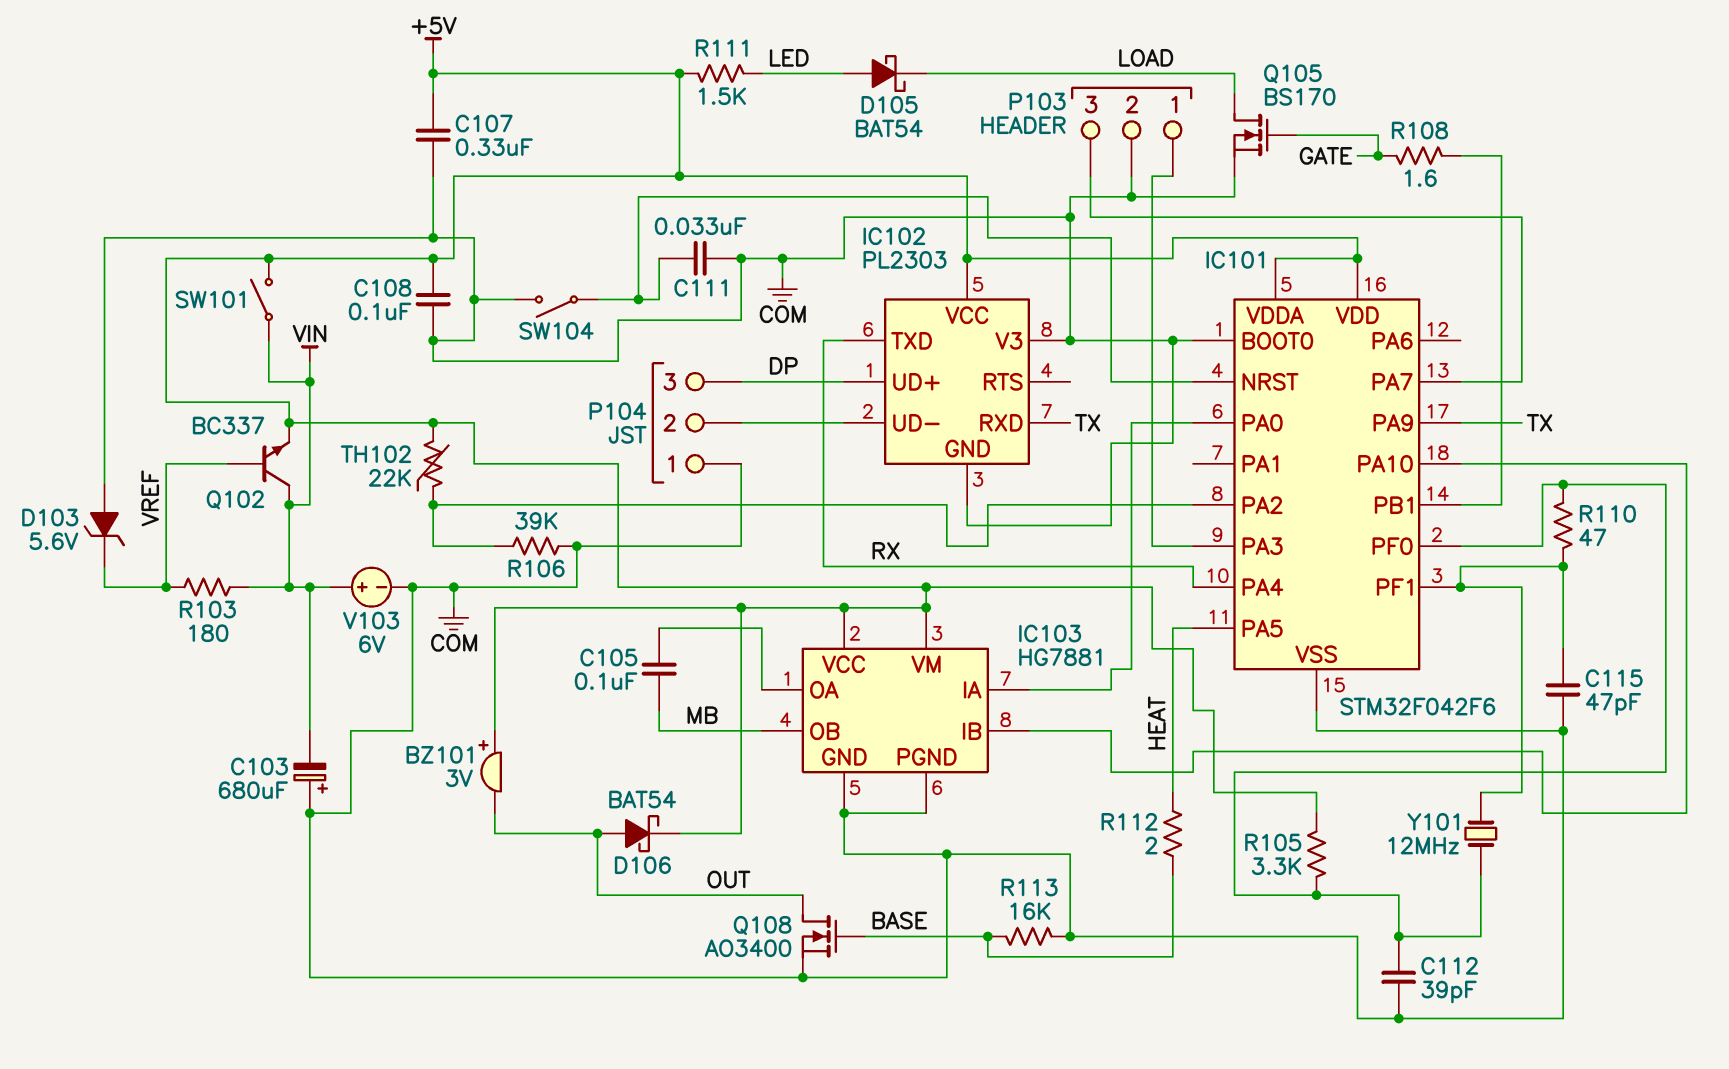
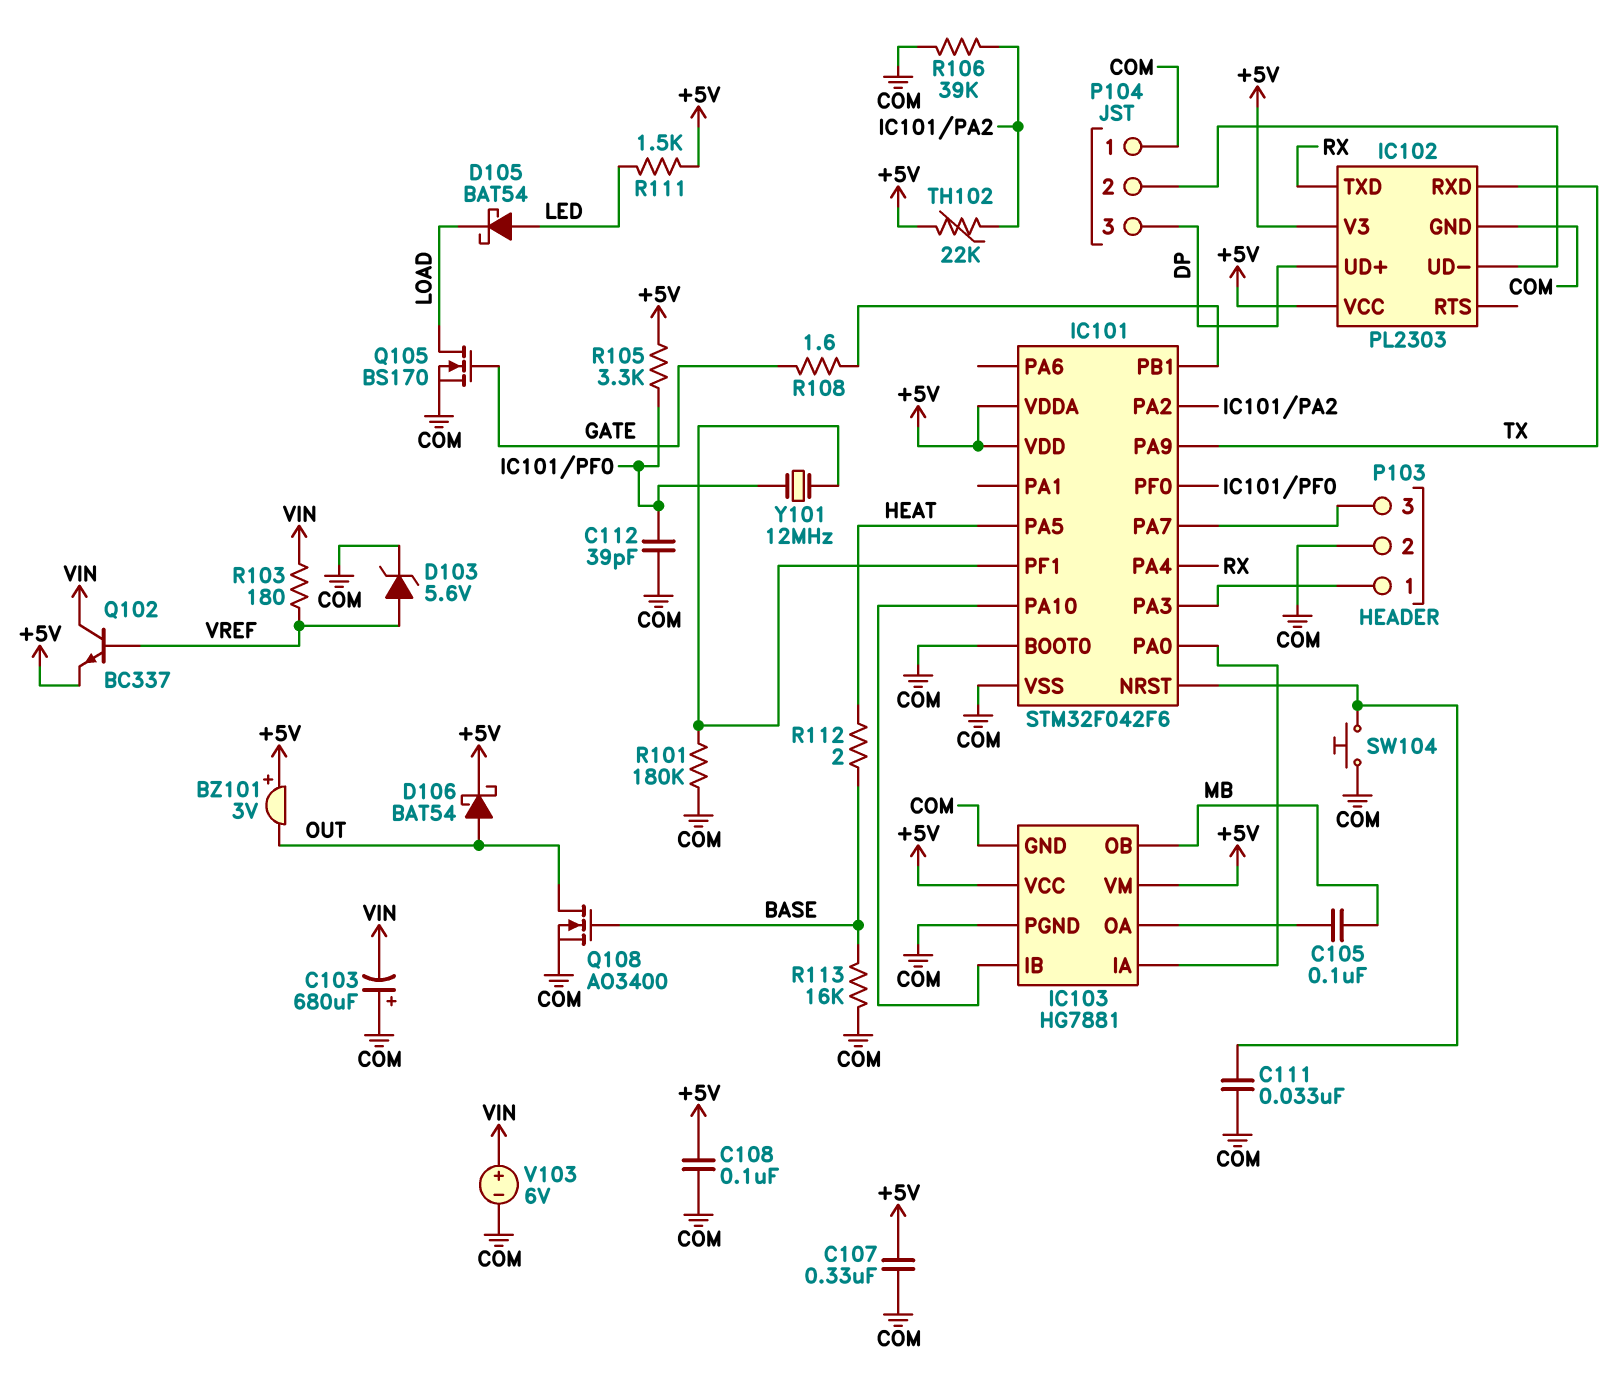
C115: 47pF (COM, IC101/PF1) -> none
D103: zener 5.6V (A COM, K VREF) -> zener 5.6V (A VREF, K COM)
IC102 pin V3: COM -> +5V
R101: none -> 180k (COM, IC101/PF1)
R110: 47 (IC101/PF0, IC101/PF1) -> none
SW101: switch (+5V, VIN) -> none
SW104: switch (COM, IC101/NRST) -> button (COM, IC101/NRST)

